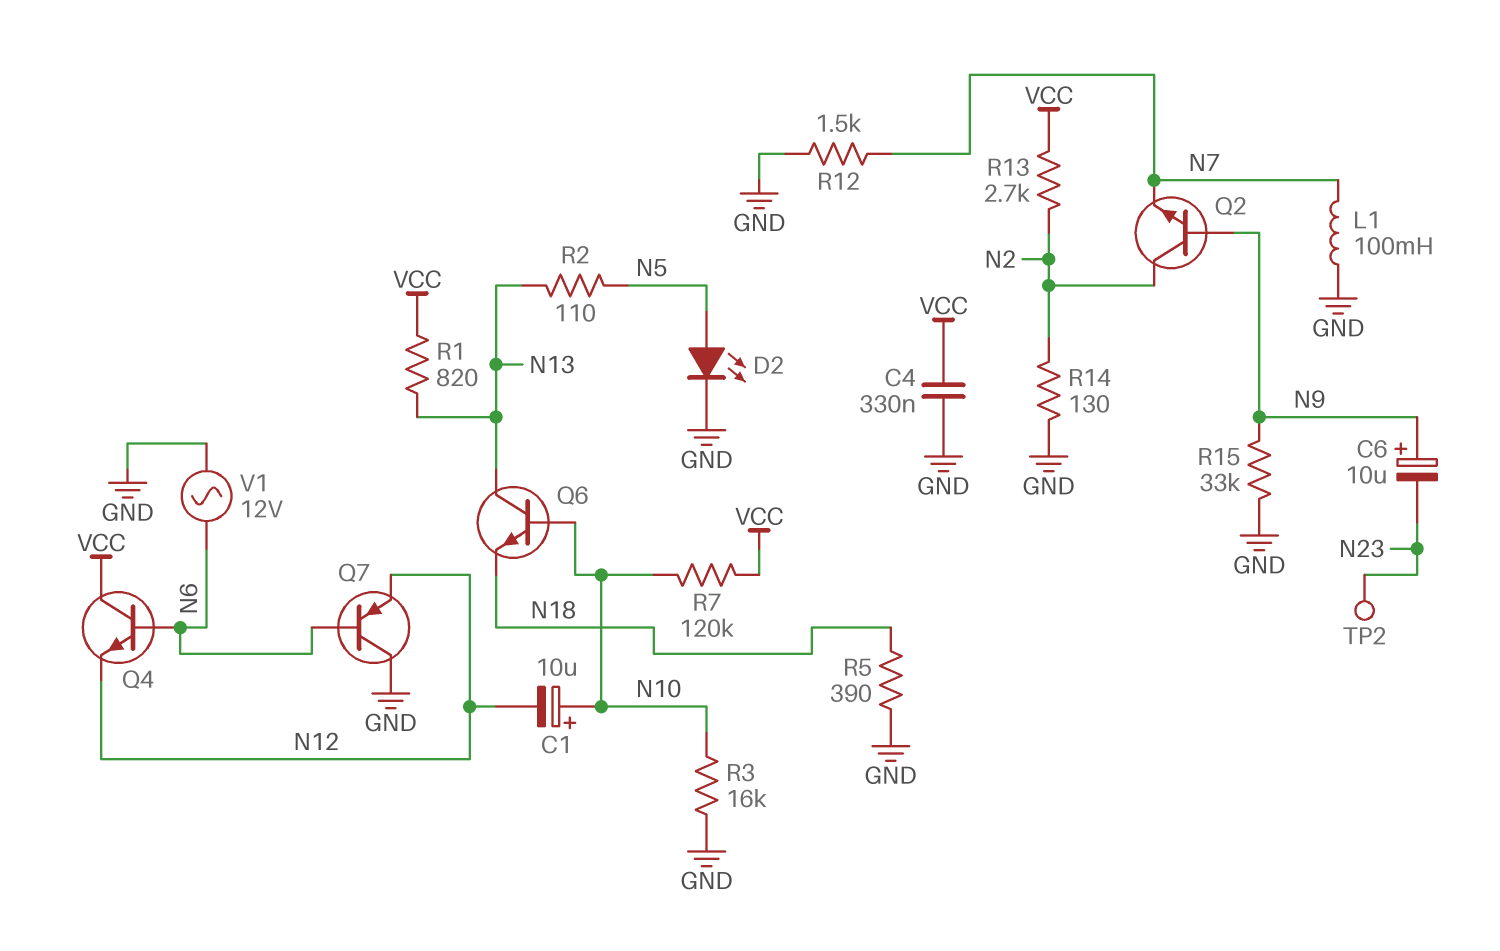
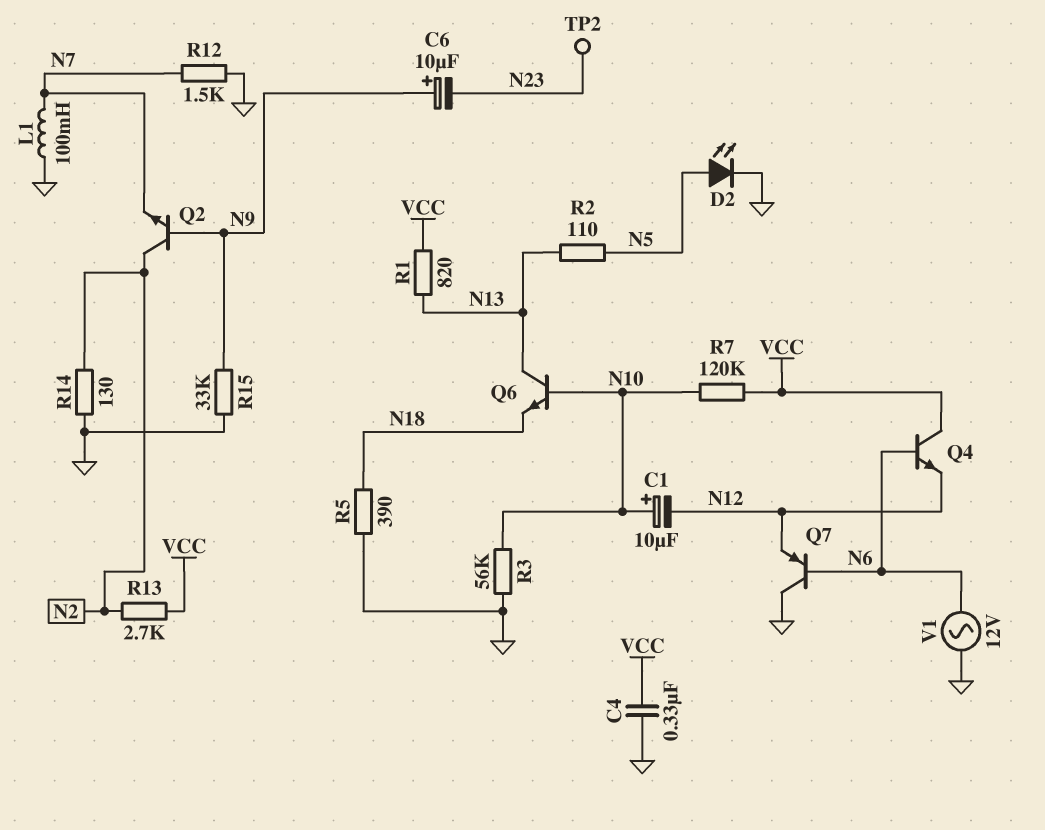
R3: 16k (GND, N10) -> 56k (GND, N10)

